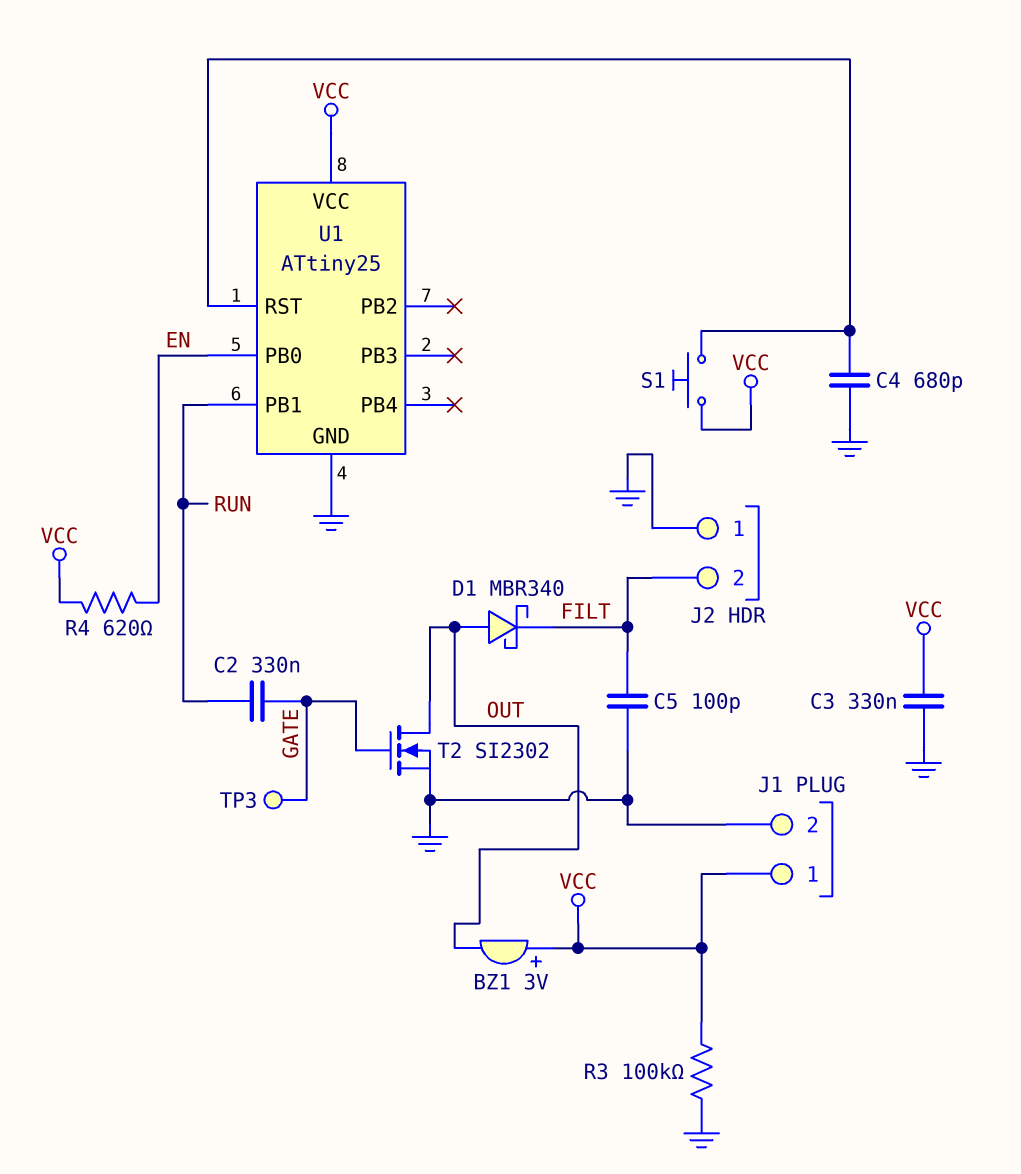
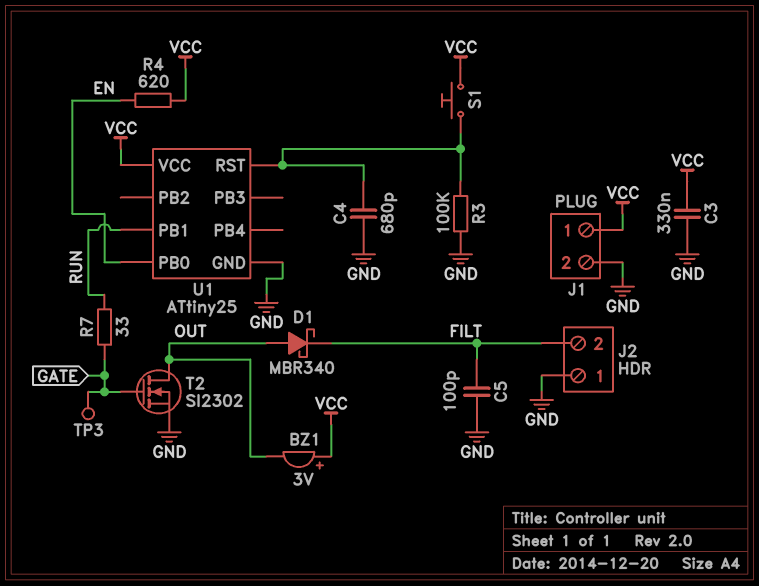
C2: 330nF (GATE, RUN) -> none
R3: 100k (GND, VCC) -> 100k (GND, U1/RST)
R7: none -> 33 (GATE, RUN)

